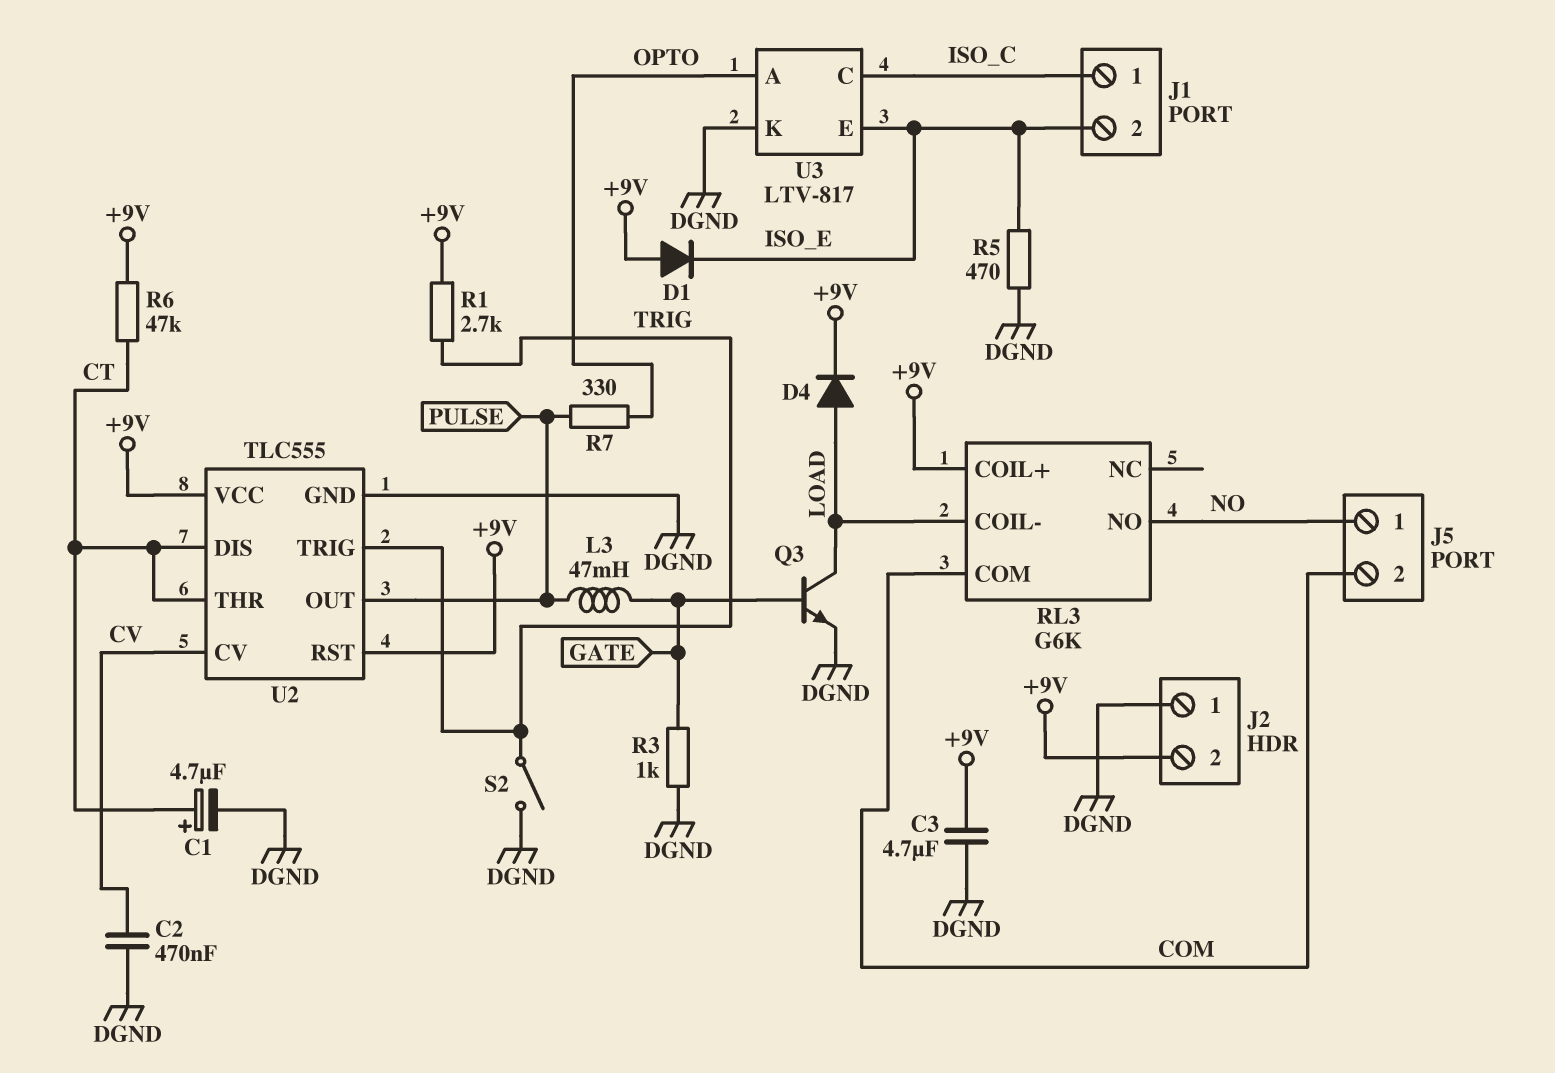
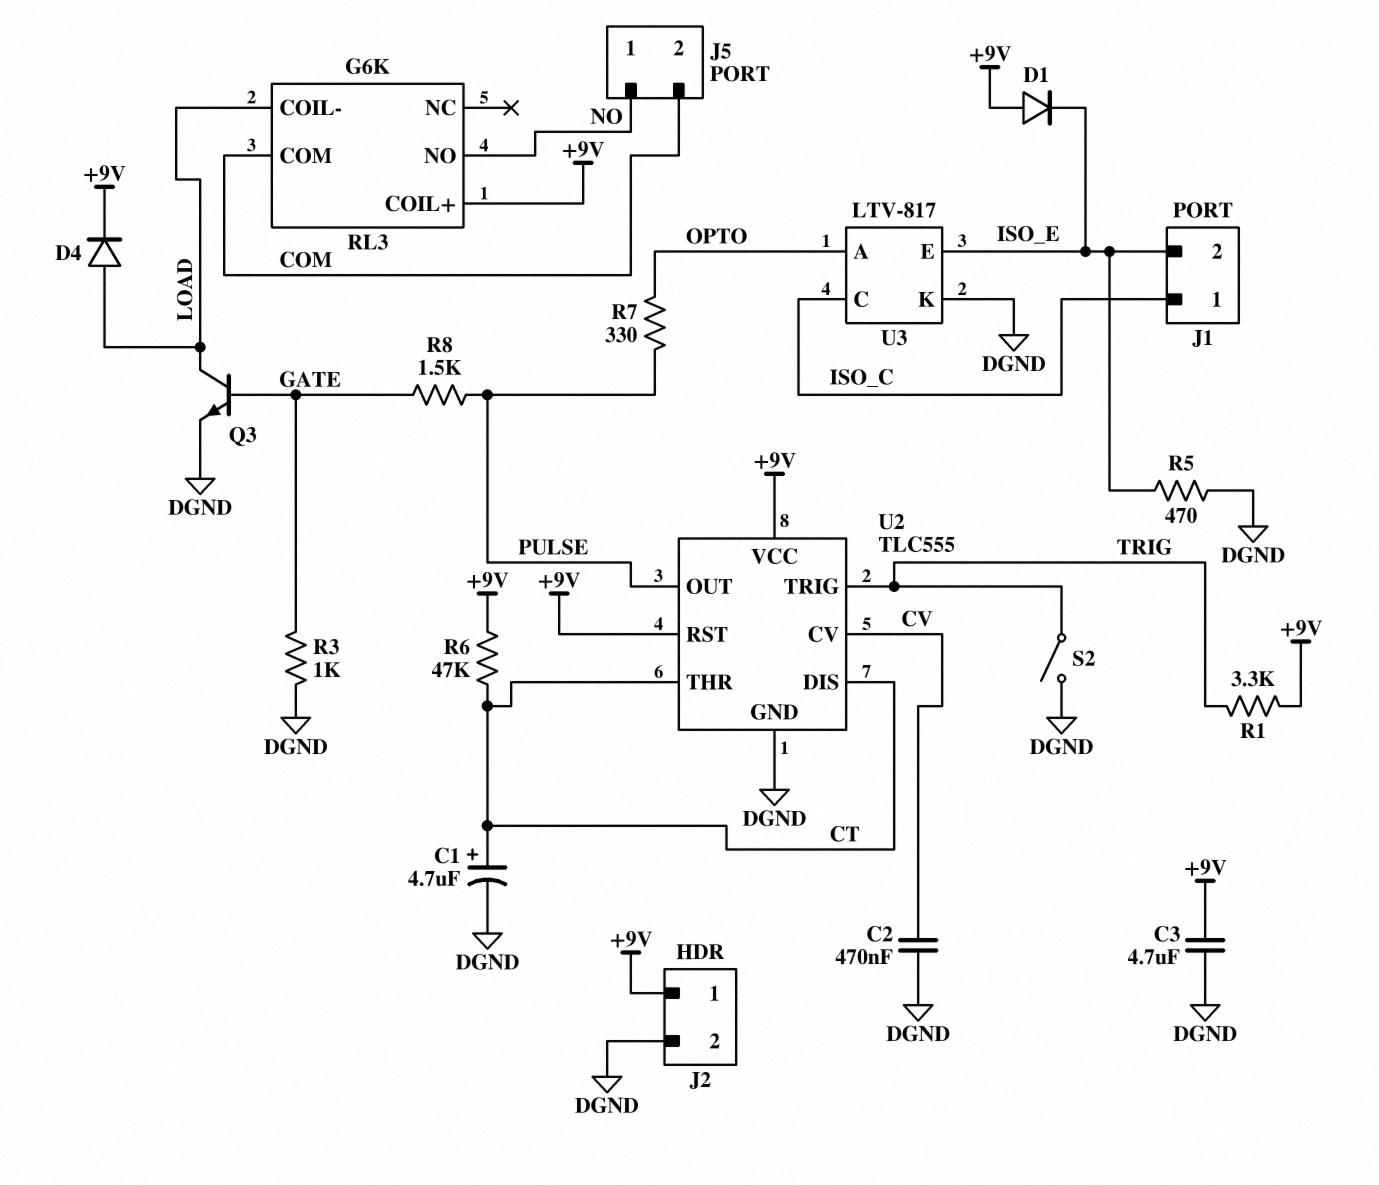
J2 pin 1: DGND -> +9V
J2 pin 2: +9V -> DGND
L3: 47mH (GATE, PULSE) -> none
R1: 2.7k (+9V, TRIG) -> 3.3k (+9V, TRIG)
R8: none -> 1.5k (GATE, PULSE)

